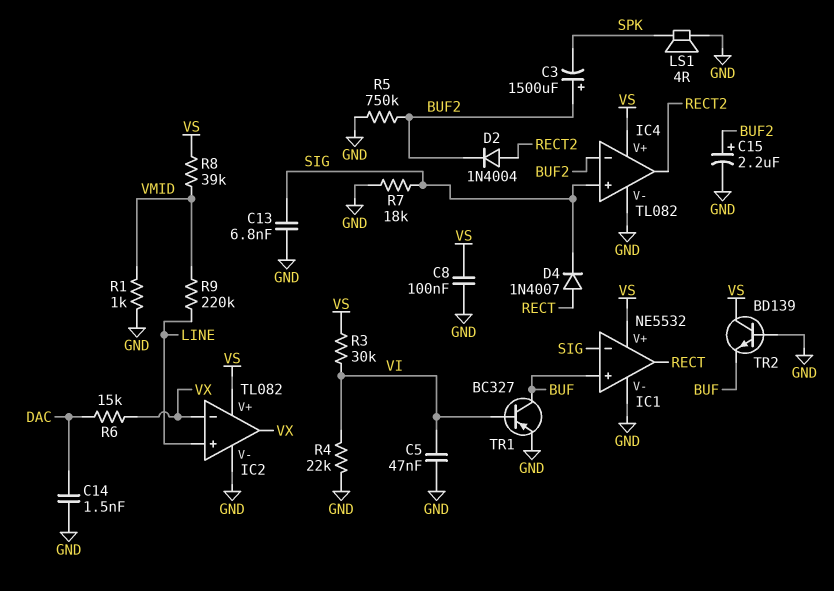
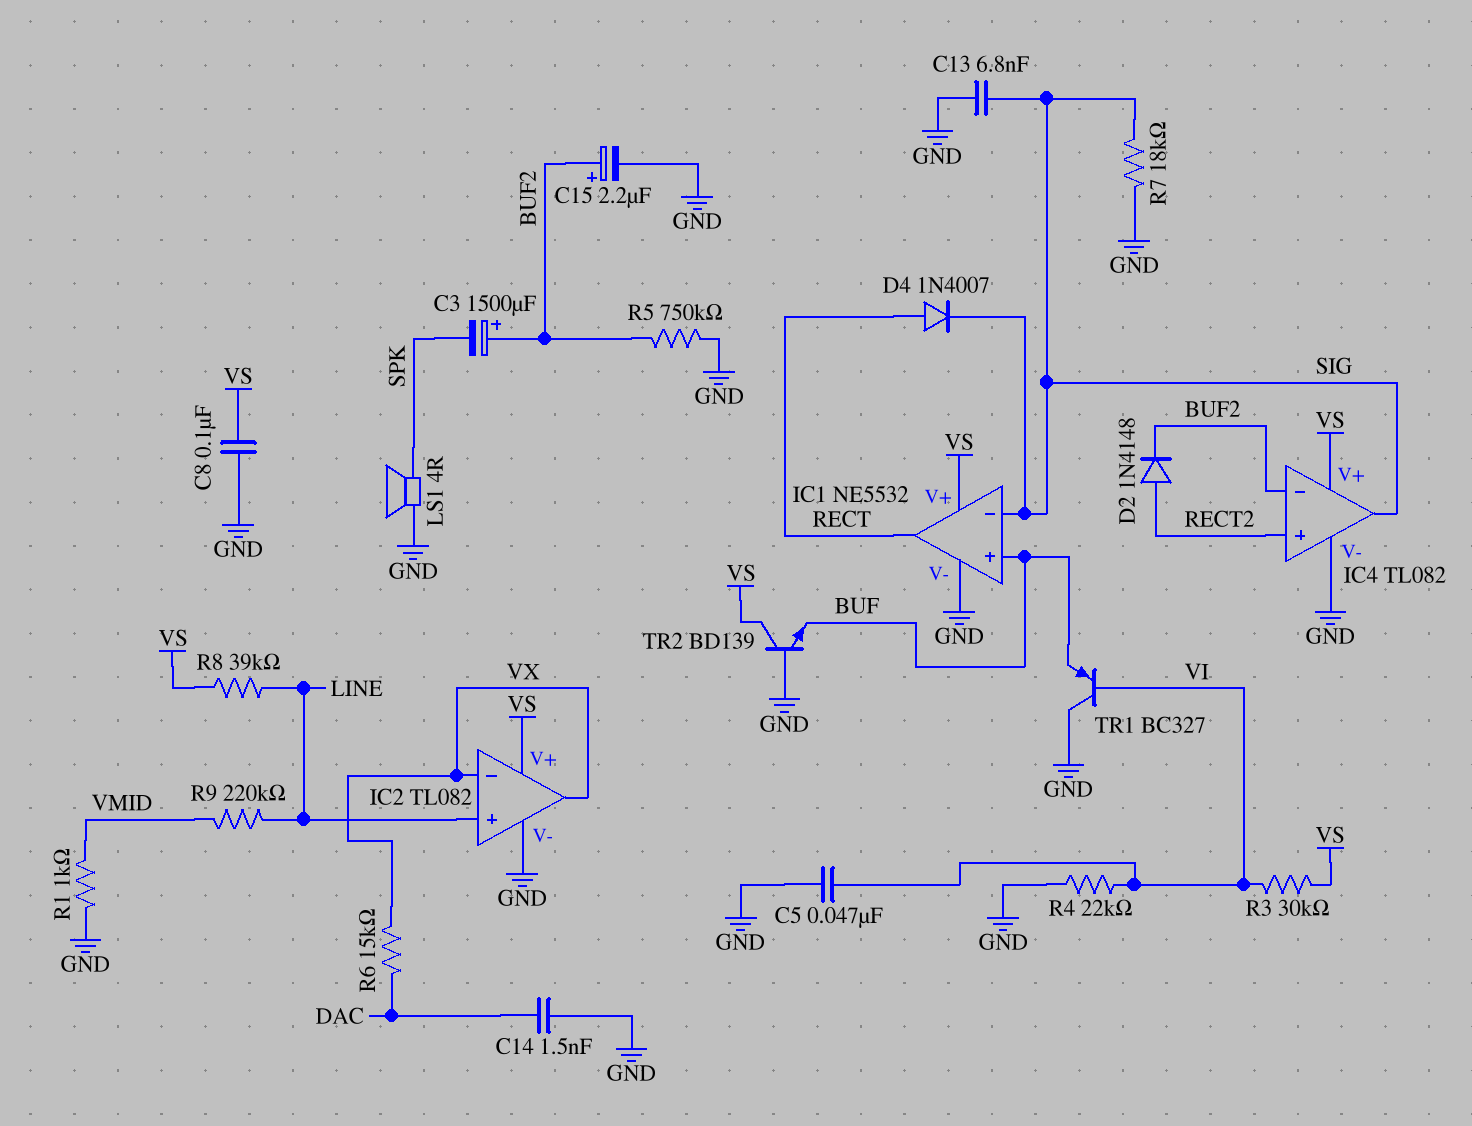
D2: diode 1N4004 (A RECT2, K BUF2) -> diode 1N4148 (A RECT2, K BUF2)
IC4 pin in+: SIG -> RECT2
IC4 pin out: RECT2 -> SIG
R8: 39k (VMID, VS) -> 39k (LINE, VS)
TR1: PNP BC327 (B VI, C BUF, E GND) -> PNP BC327 (B VI, C GND, E BUF)

